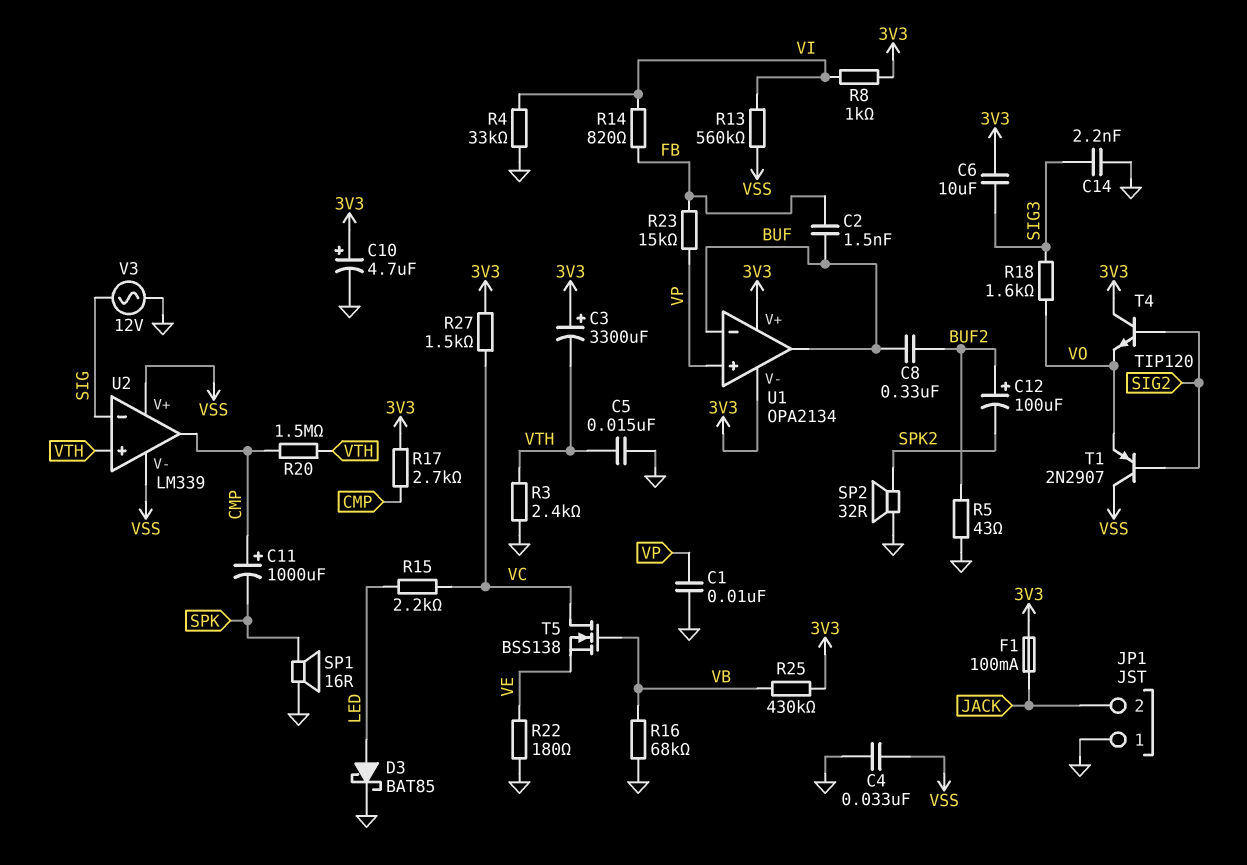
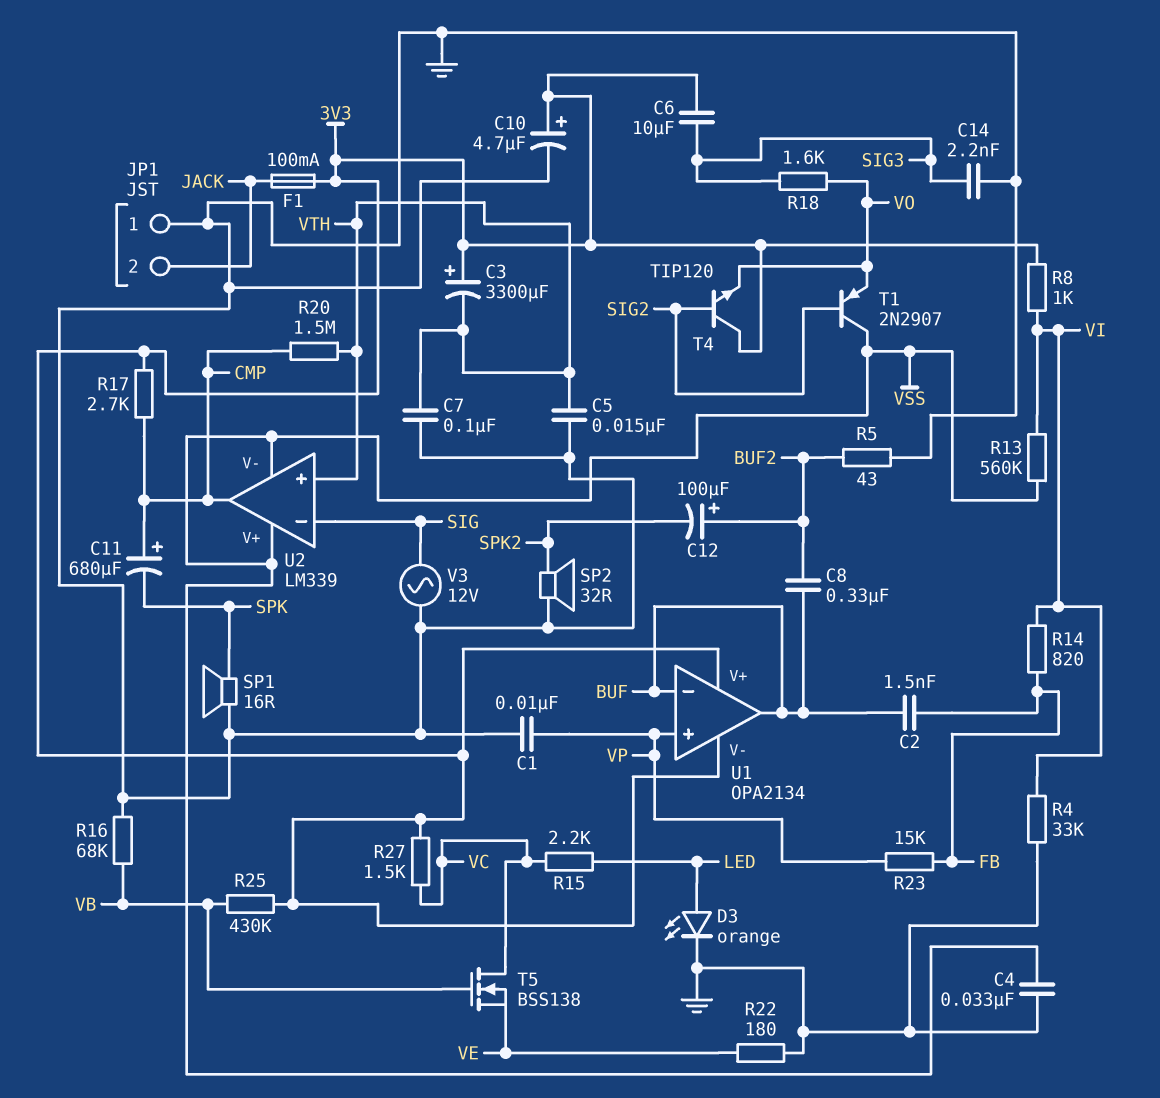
C7: none -> 100nF (GND, VTH)
C11: 1000uF (plus CMP, minus SPK) -> 680uF (plus CMP, minus SPK)
D3: schottky BAT85 (A LED, K GND) -> LED orange (A LED, K GND)
R3: 2.4k (GND, VTH) -> none

